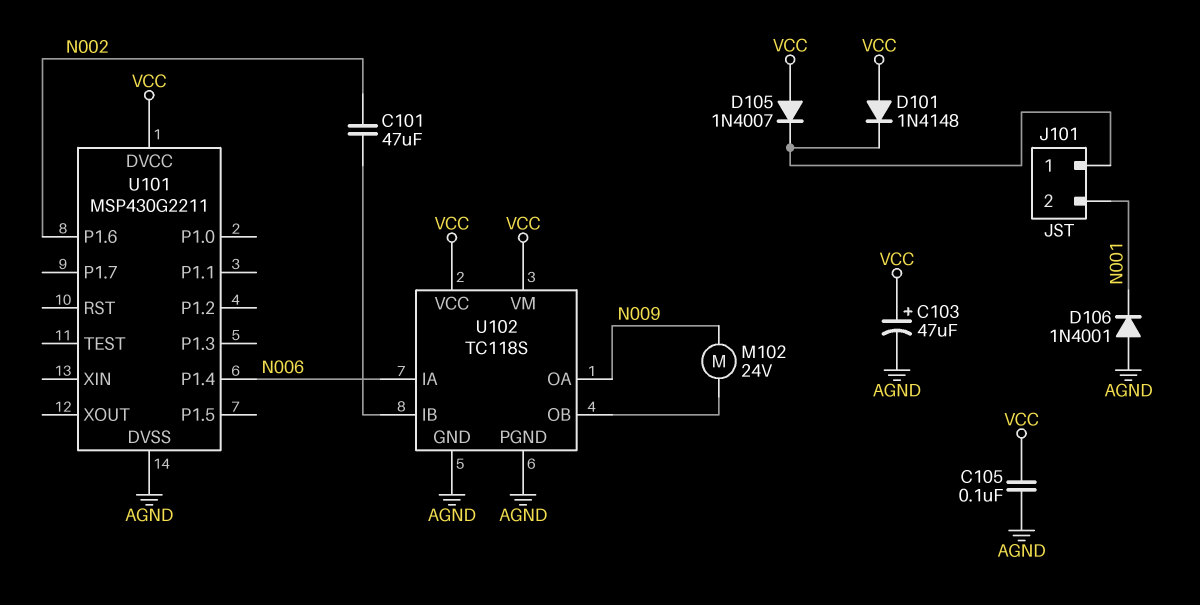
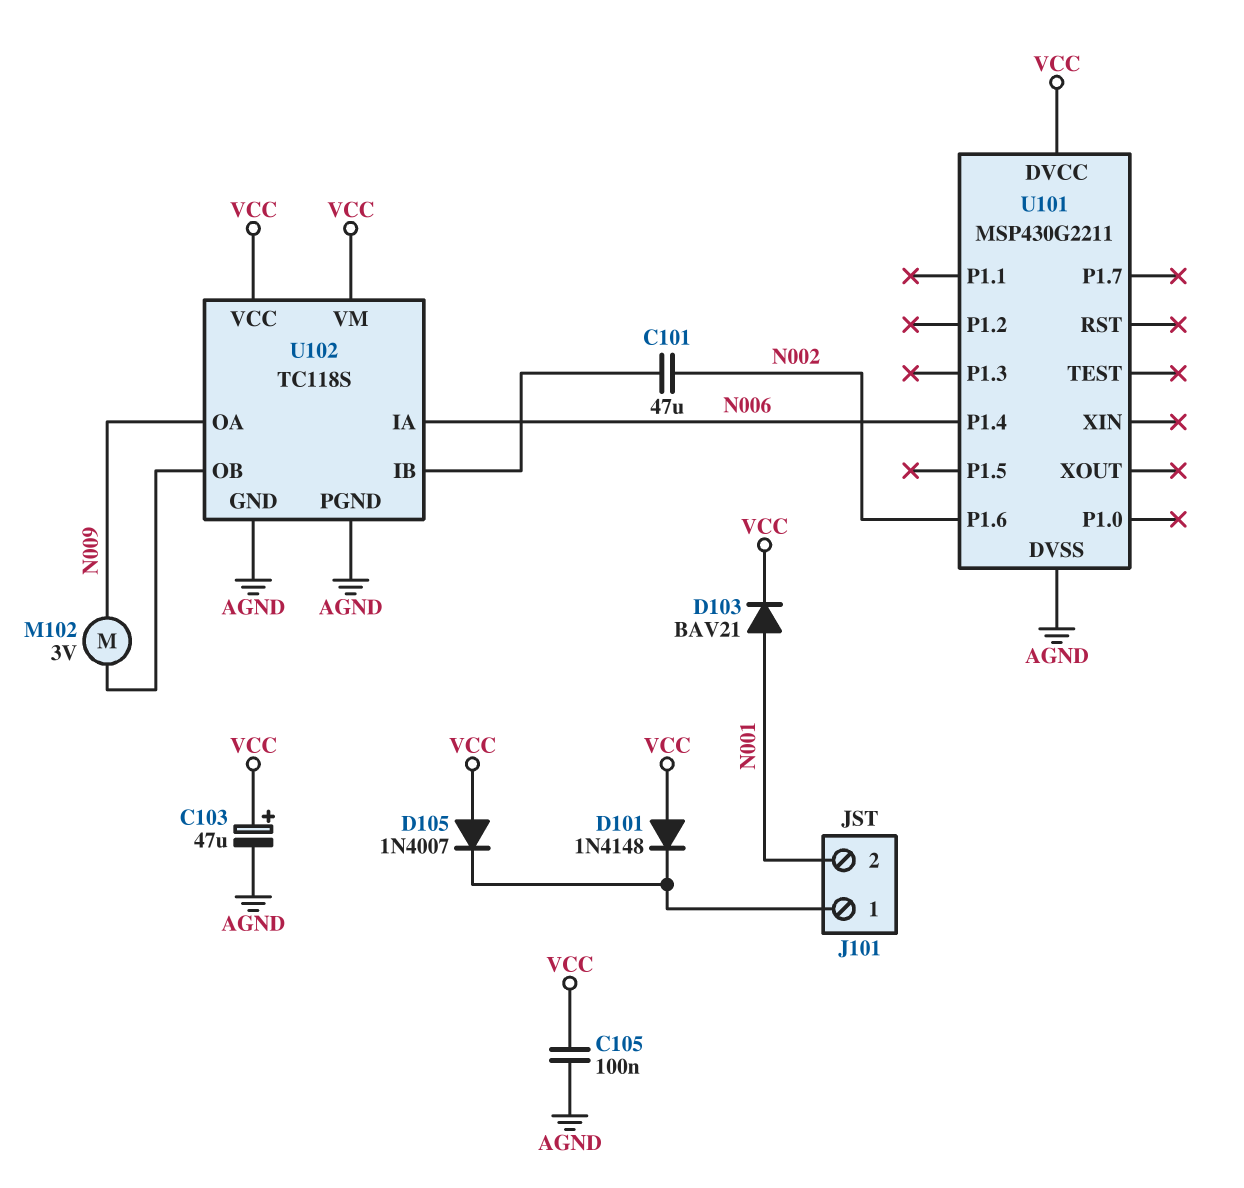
D103: none -> diode BAV21 (A N001, K VCC)
D106: diode 1N4001 (A AGND, K N001) -> none
M102: motor 24V (N009, U102/OB) -> motor 3V (N009, U102/OB)

